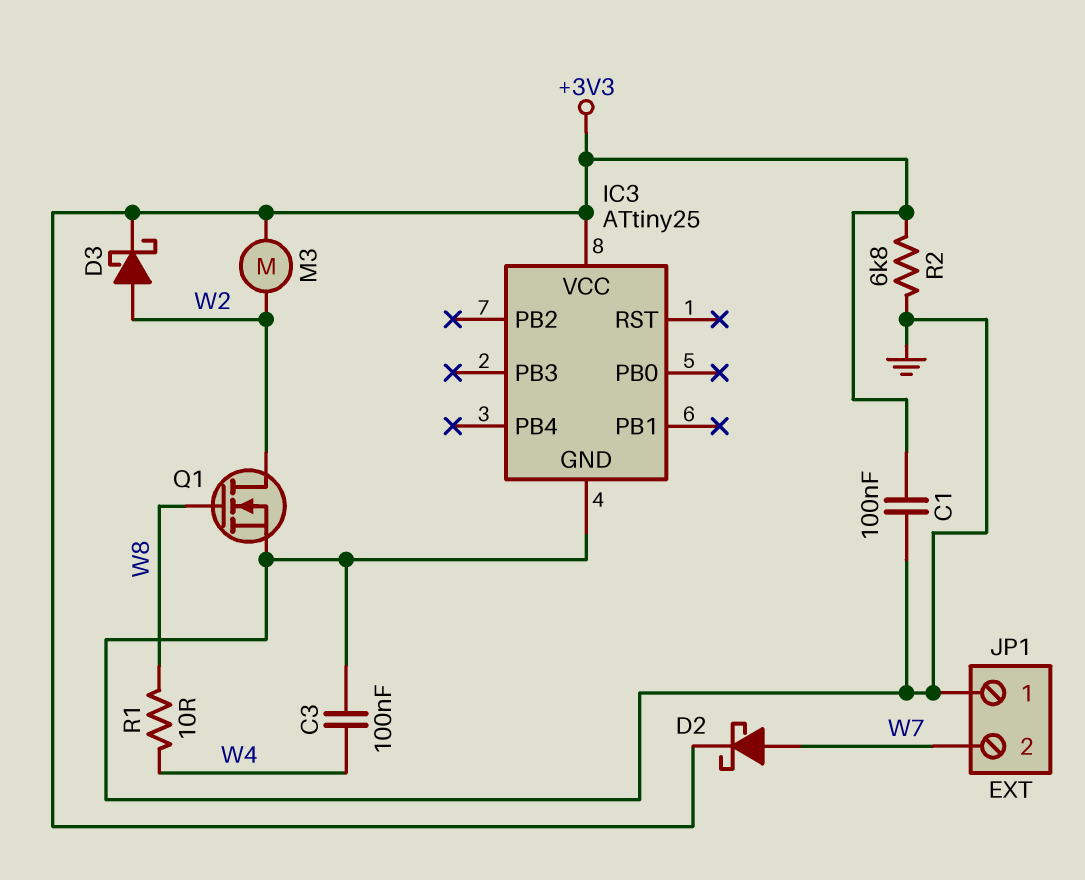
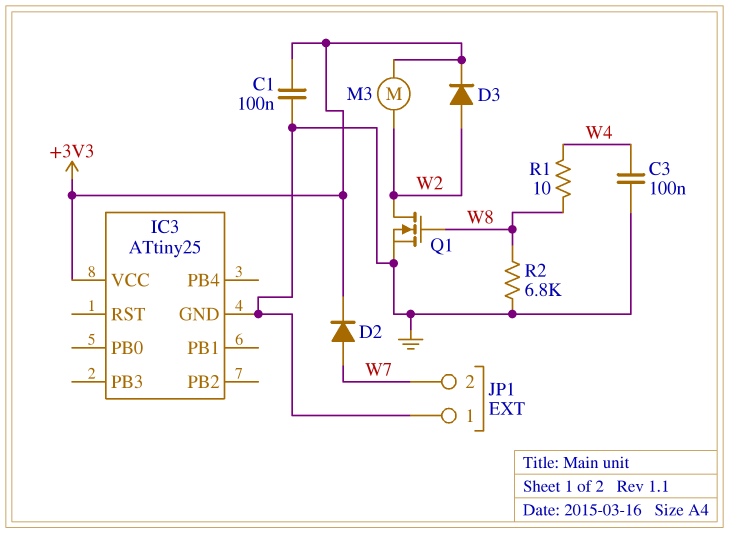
D2: schottky (A W7, K +3V3) -> diode (A W7, K +3V3)
D3: schottky (A W2, K +3V3) -> diode (A W2, K +3V3)
R2: 6.8k (+3V3, GND) -> 6.8k (GND, W8)

